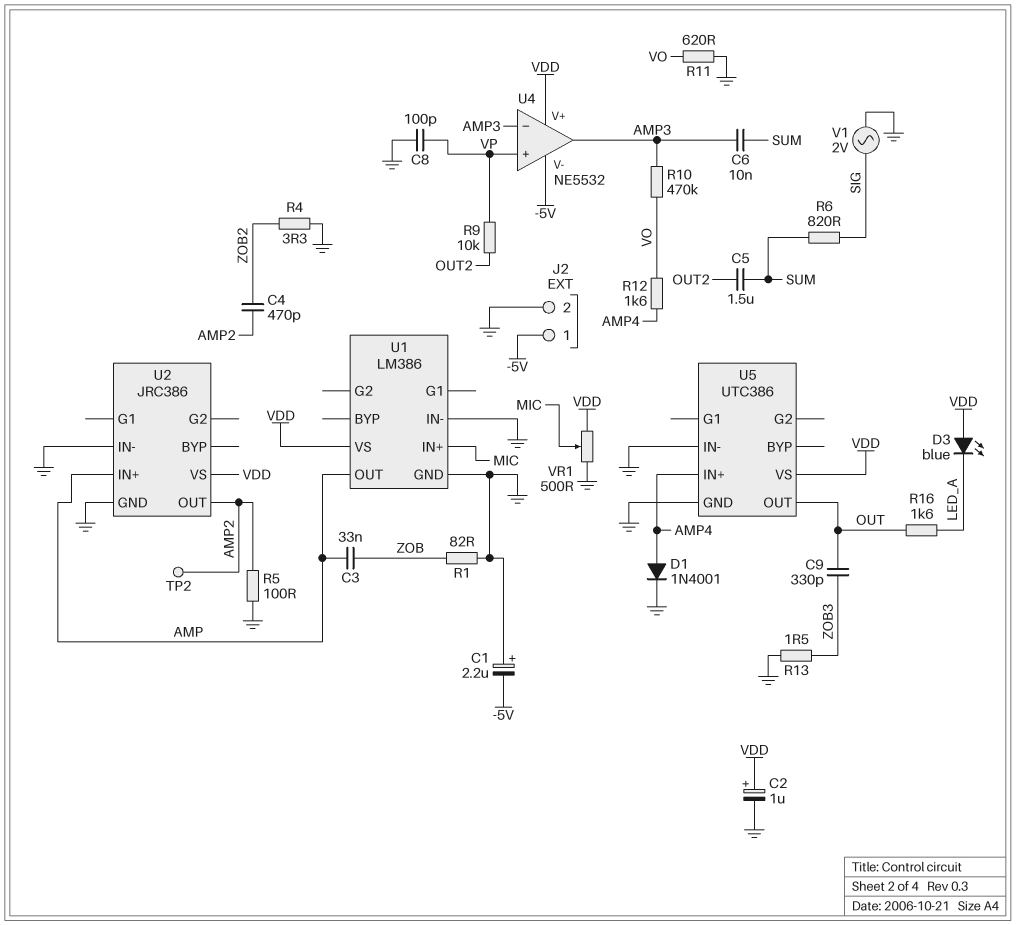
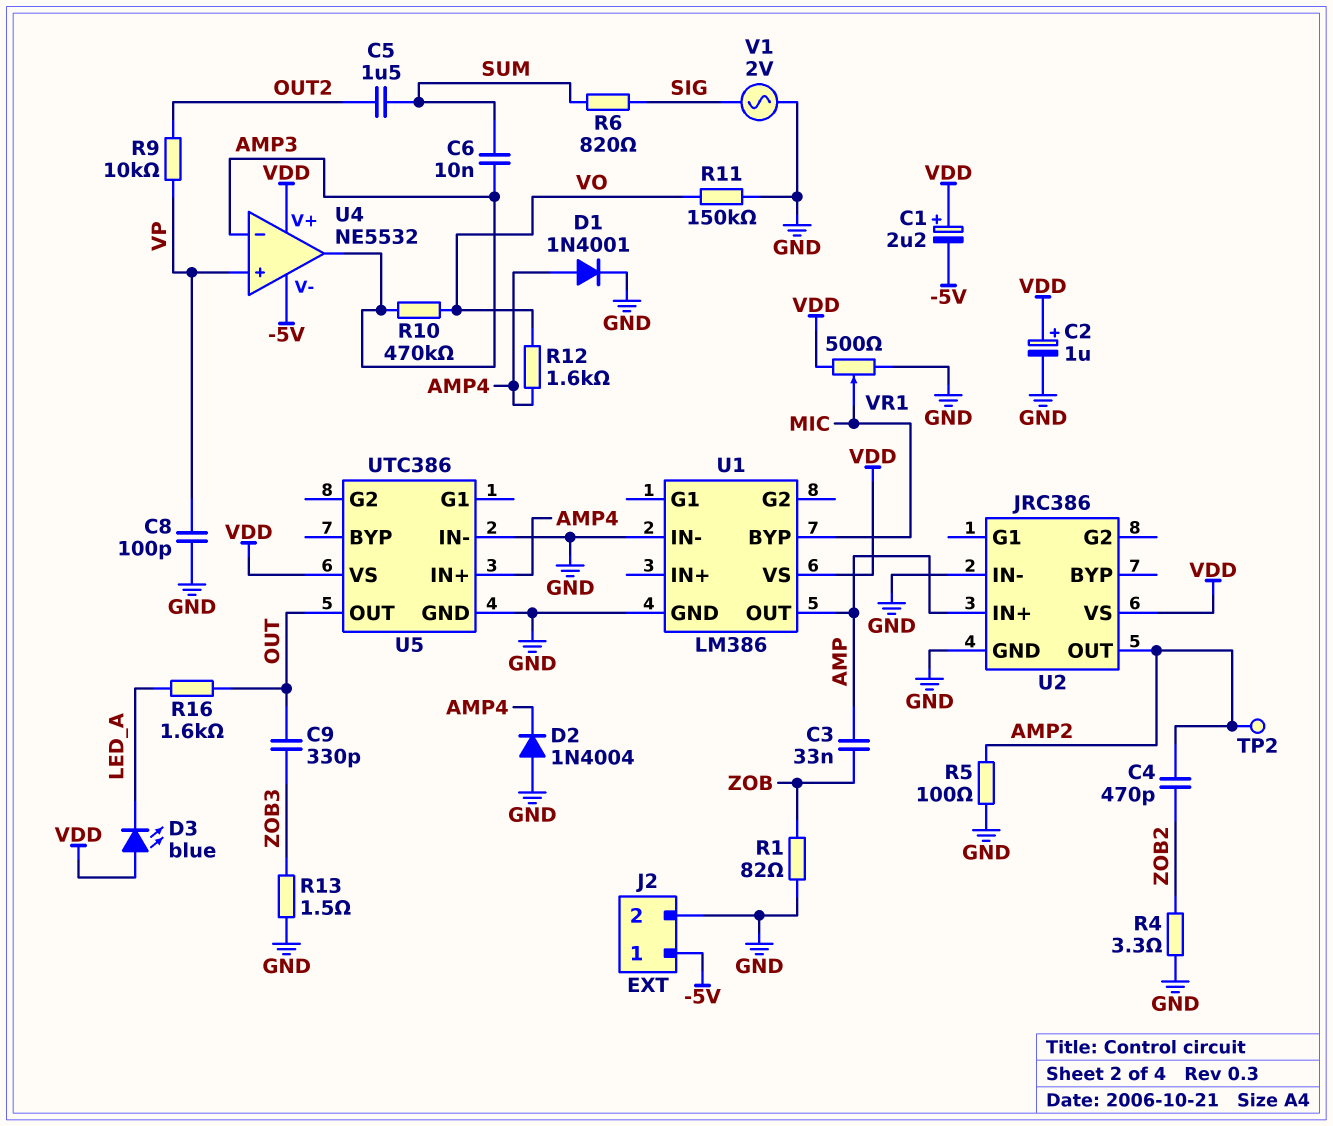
C1: 2.2uF (plus GND, minus -5V) -> 2.2uF (plus VDD, minus -5V)
D2: none -> diode 1N4004 (A GND, K AMP4)
R11: 620 (GND, VO) -> 150k (GND, VO)
U1 pin BYP: none -> MIC
U1 pin IN+: MIC -> none

